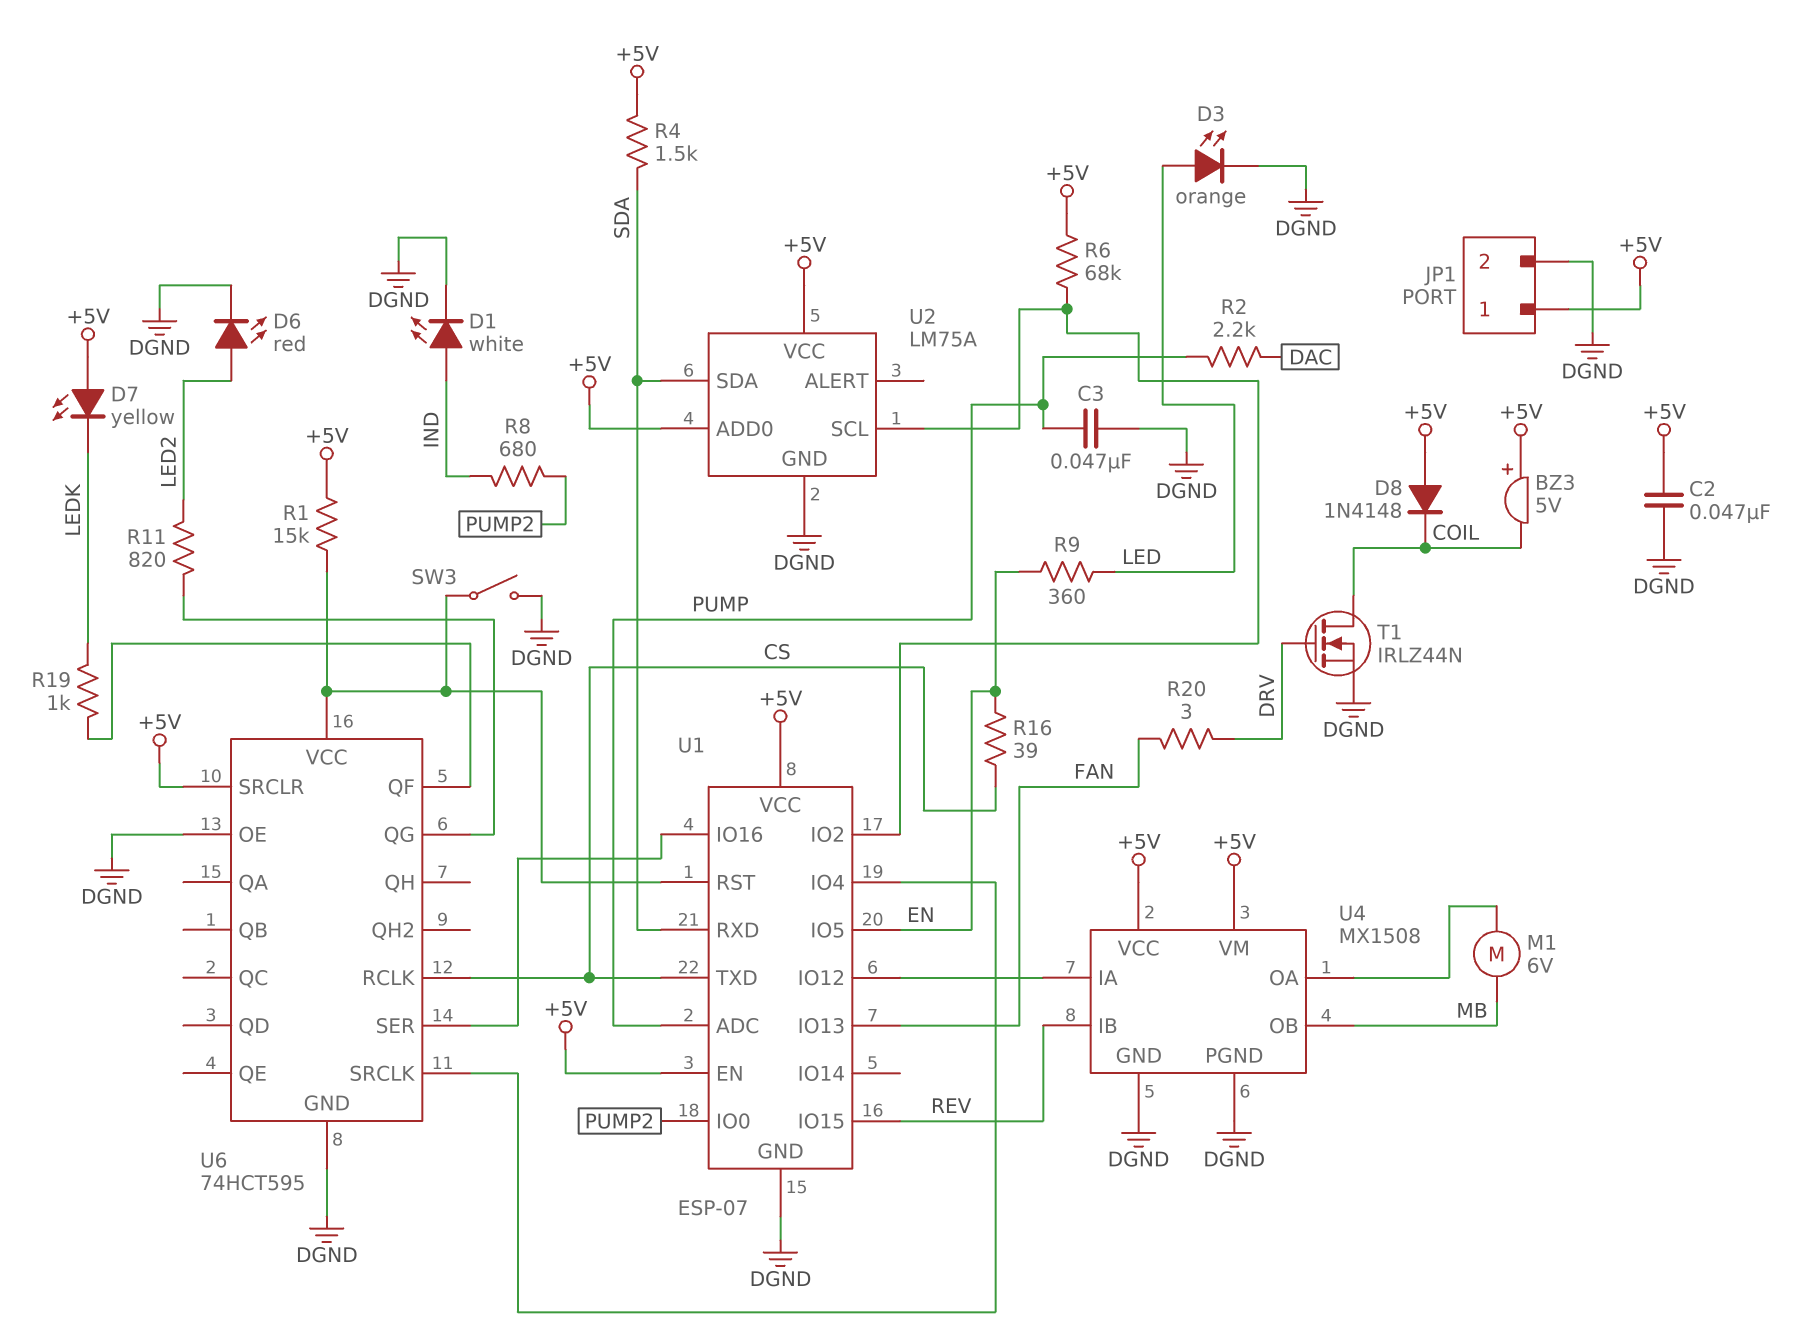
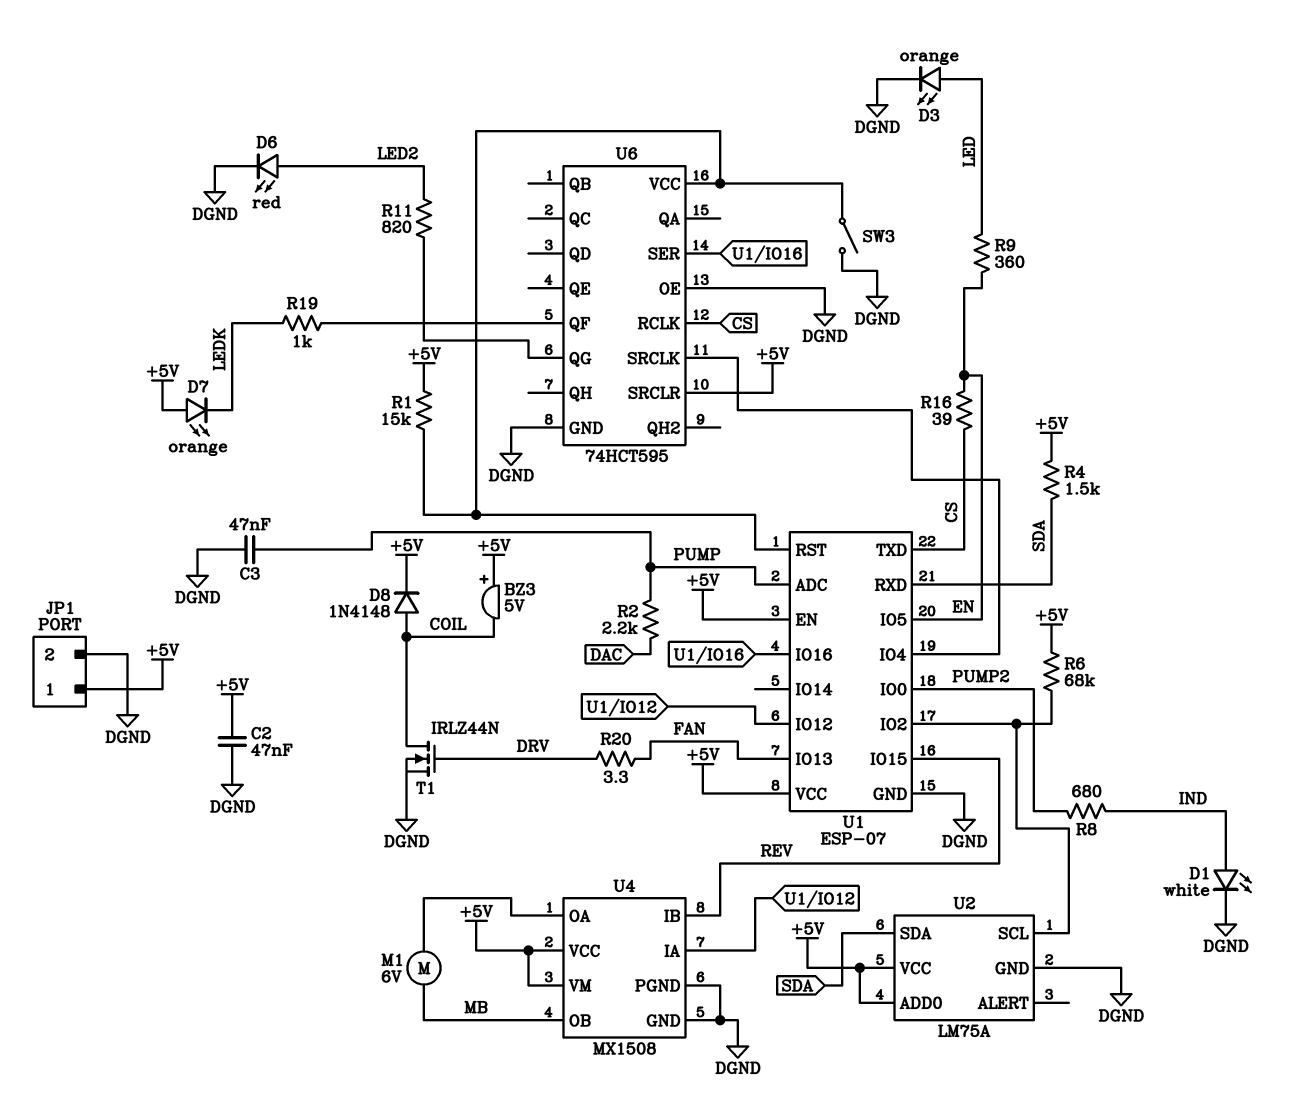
D7: LED yellow (A +5V, K LEDK) -> LED orange (A +5V, K LEDK)
D8: diode 1N4148 (A +5V, K COIL) -> diode 1N4148 (A COIL, K +5V)
R20: 3 (DRV, FAN) -> 3.3 (DRV, FAN)

